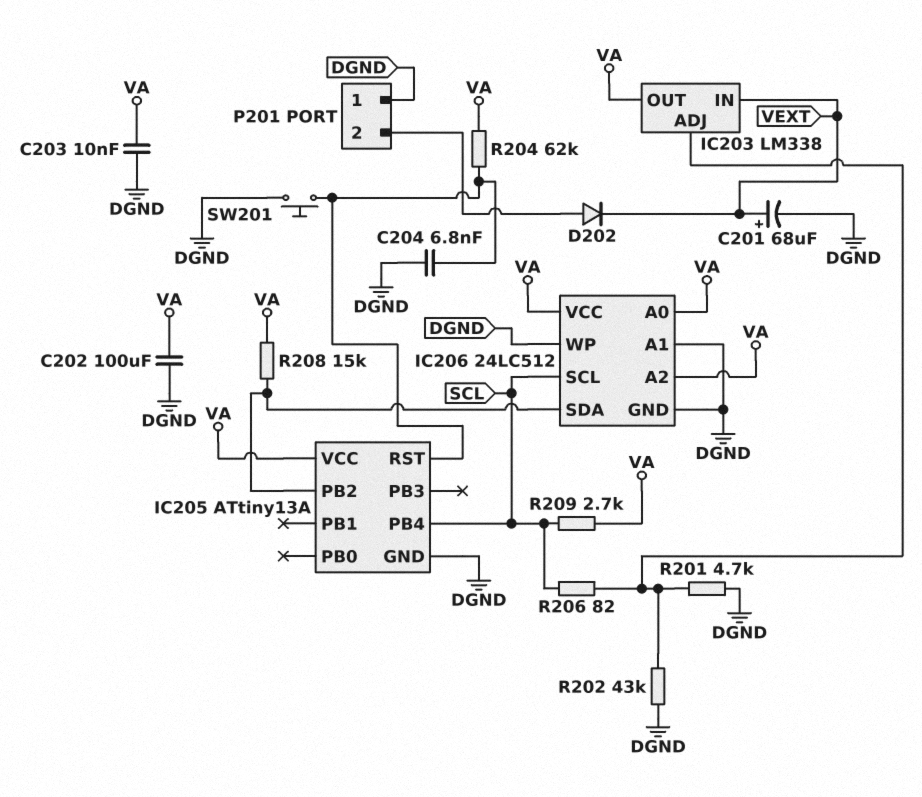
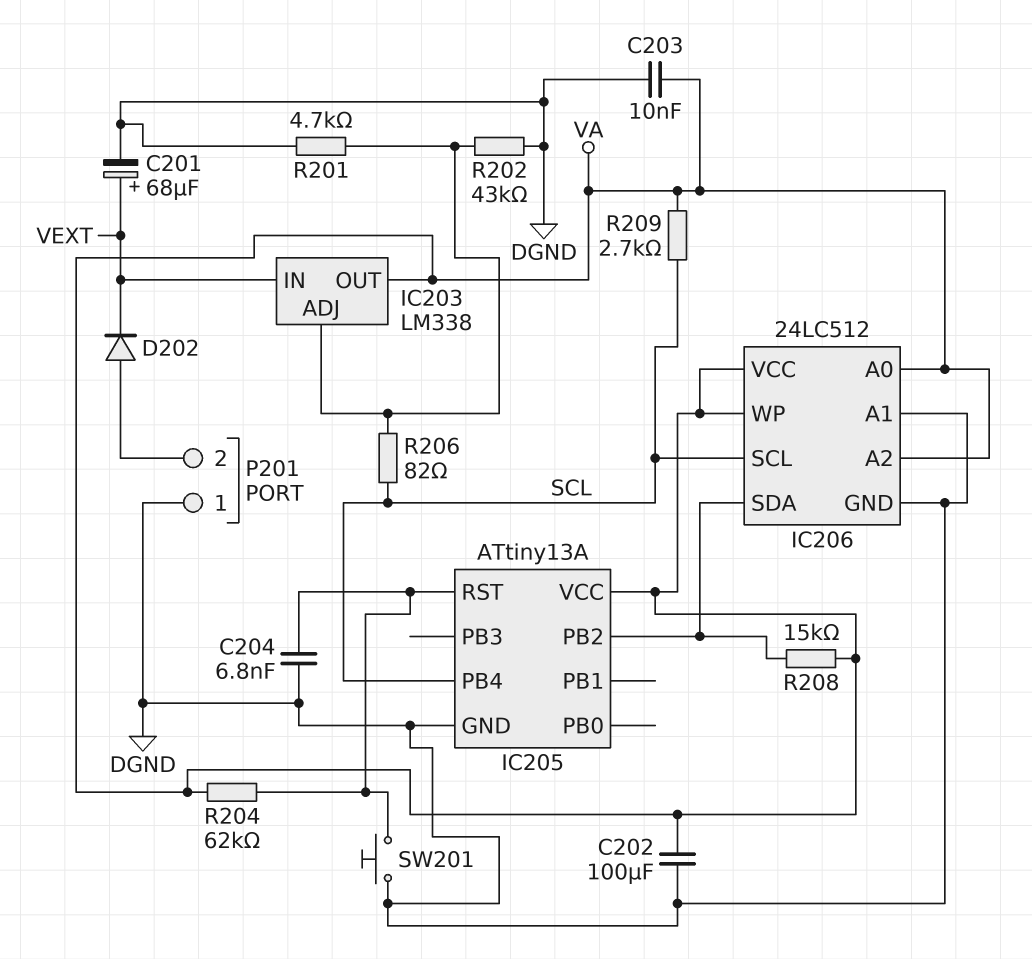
IC206 pin WP: DGND -> VA

